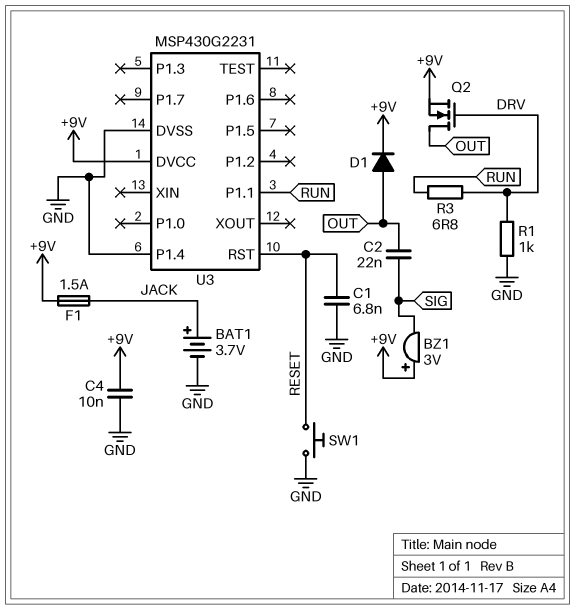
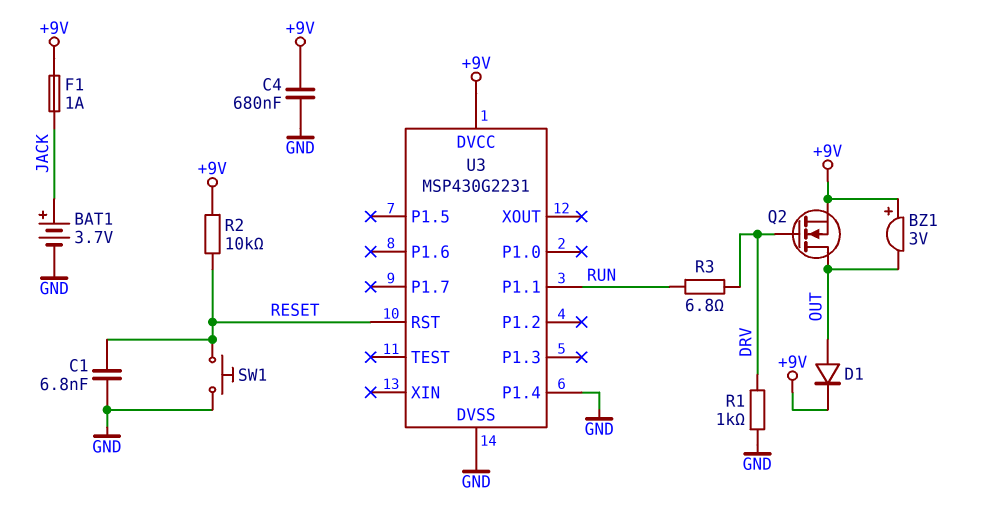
BZ1: buzzer 3V (plus +9V, minus SIG) -> buzzer 3V (plus +9V, minus OUT)
C2: 22nF (OUT, SIG) -> none
C4: 10nF (+9V, GND) -> 680nF (+9V, GND)
F1: 1.5A (+9V, JACK) -> 1A (+9V, JACK)
R2: none -> 10k (+9V, RESET)

